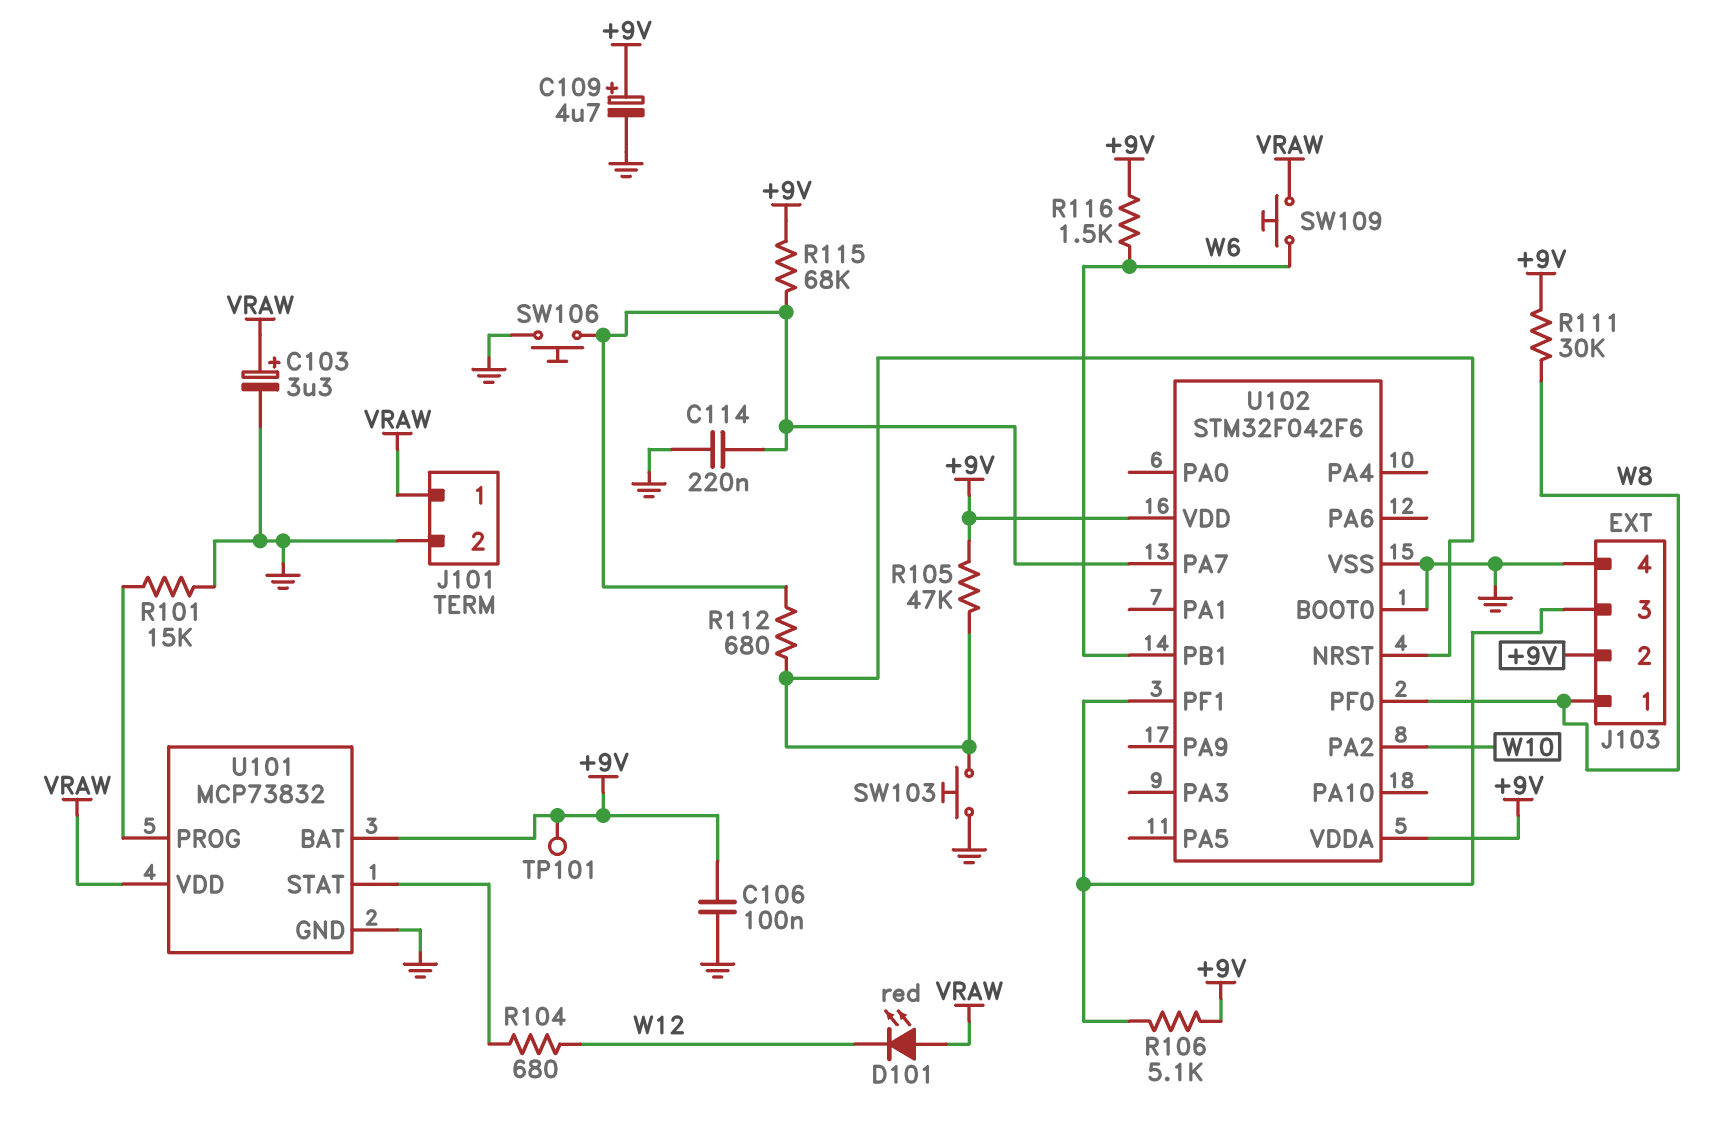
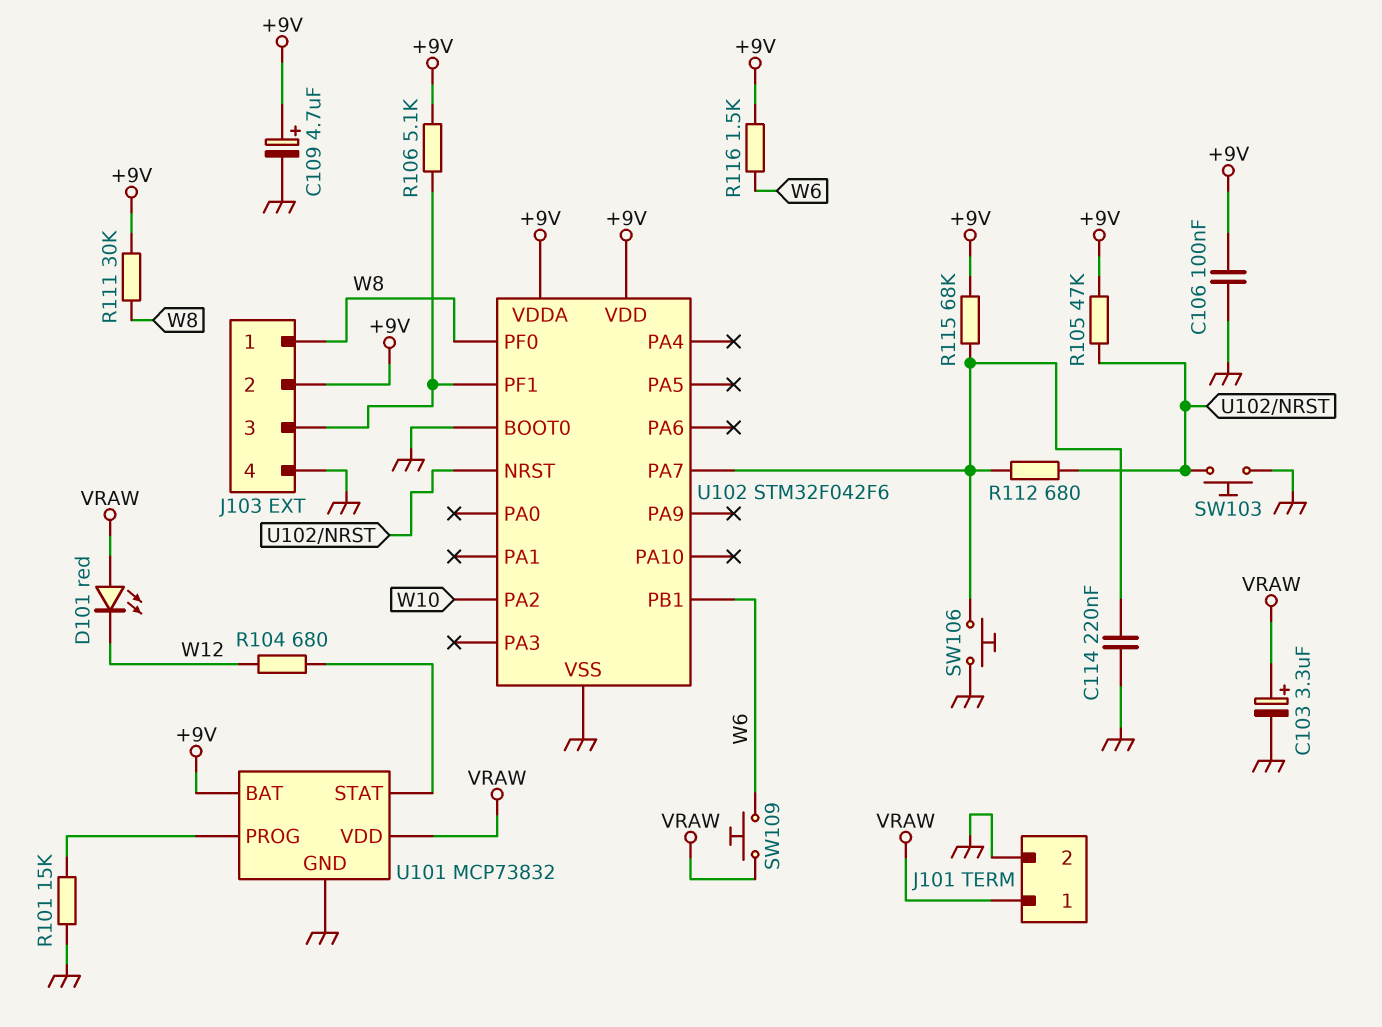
TP101: test point (+9V) -> none

